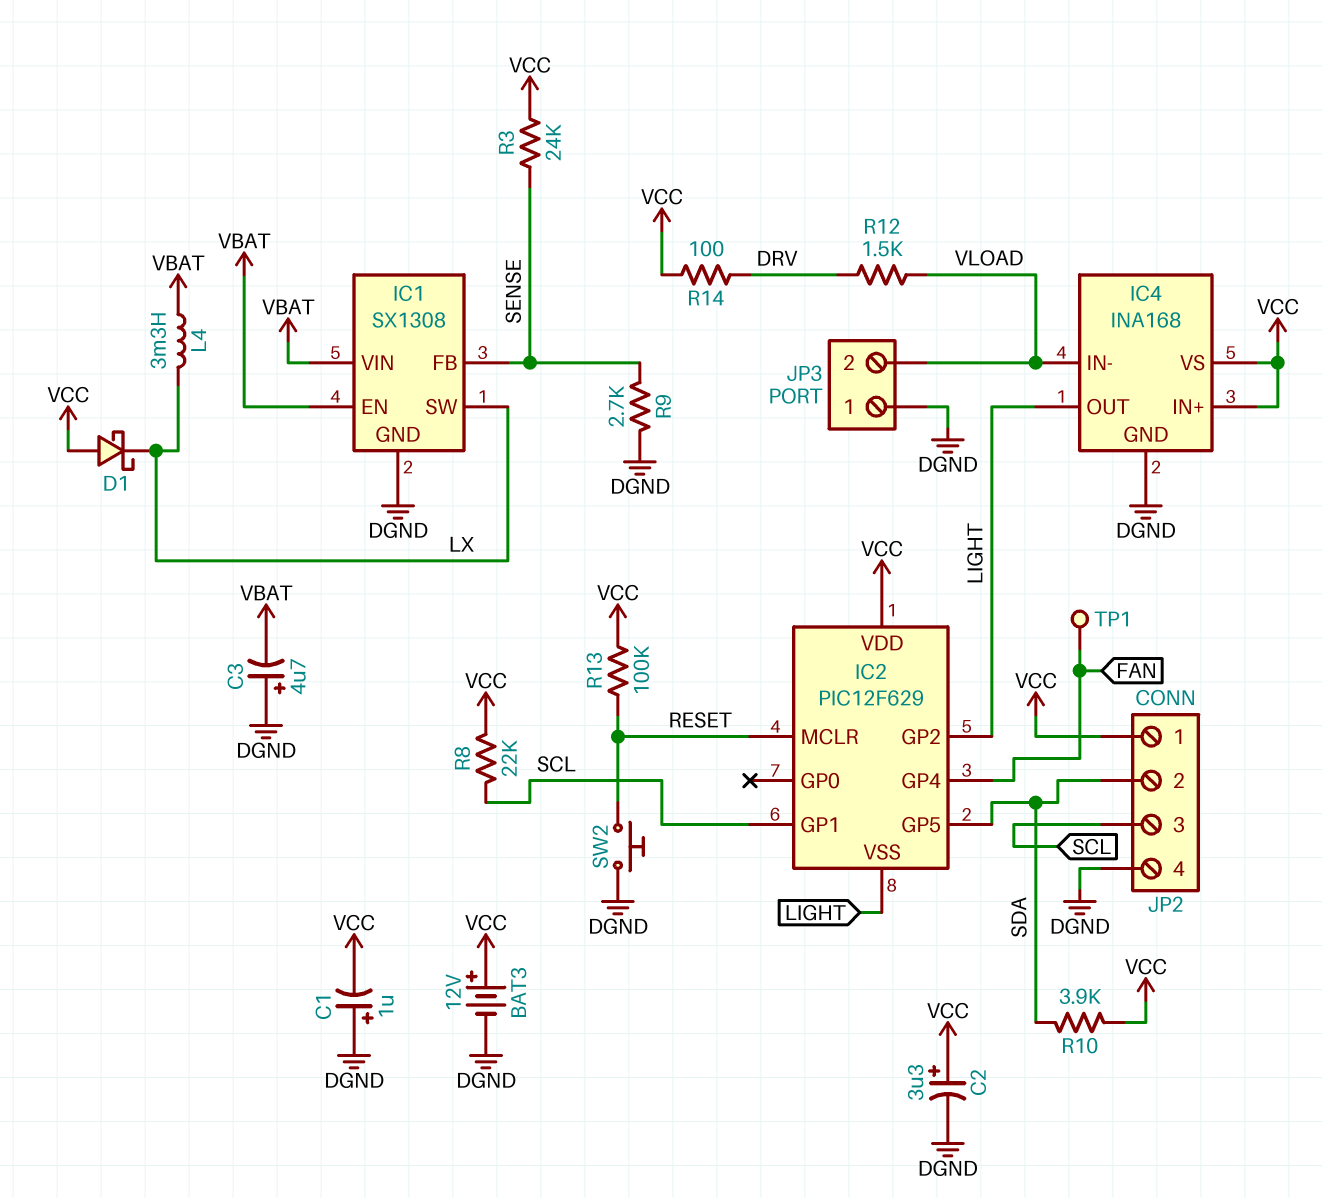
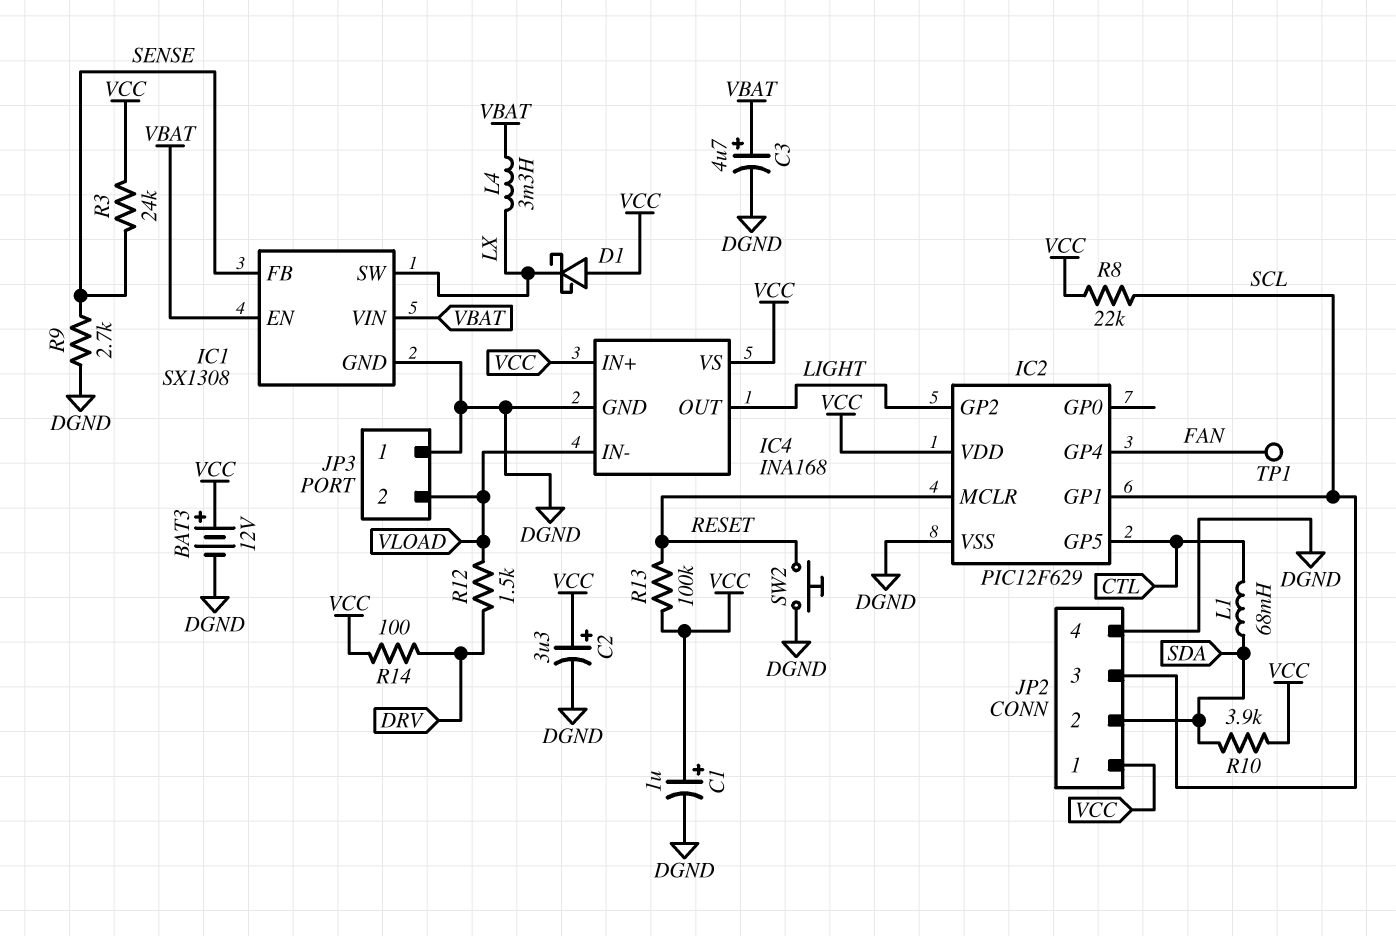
C1: 1uF (plus DGND, minus VCC) -> 1uF (plus VCC, minus DGND)
C3: 4.7uF (plus DGND, minus VBAT) -> 4.7uF (plus VBAT, minus DGND)
IC2 pin GP5: SDA -> CTL
IC2 pin VSS: LIGHT -> DGND
L1: none -> 68mH (CTL, SDA)

